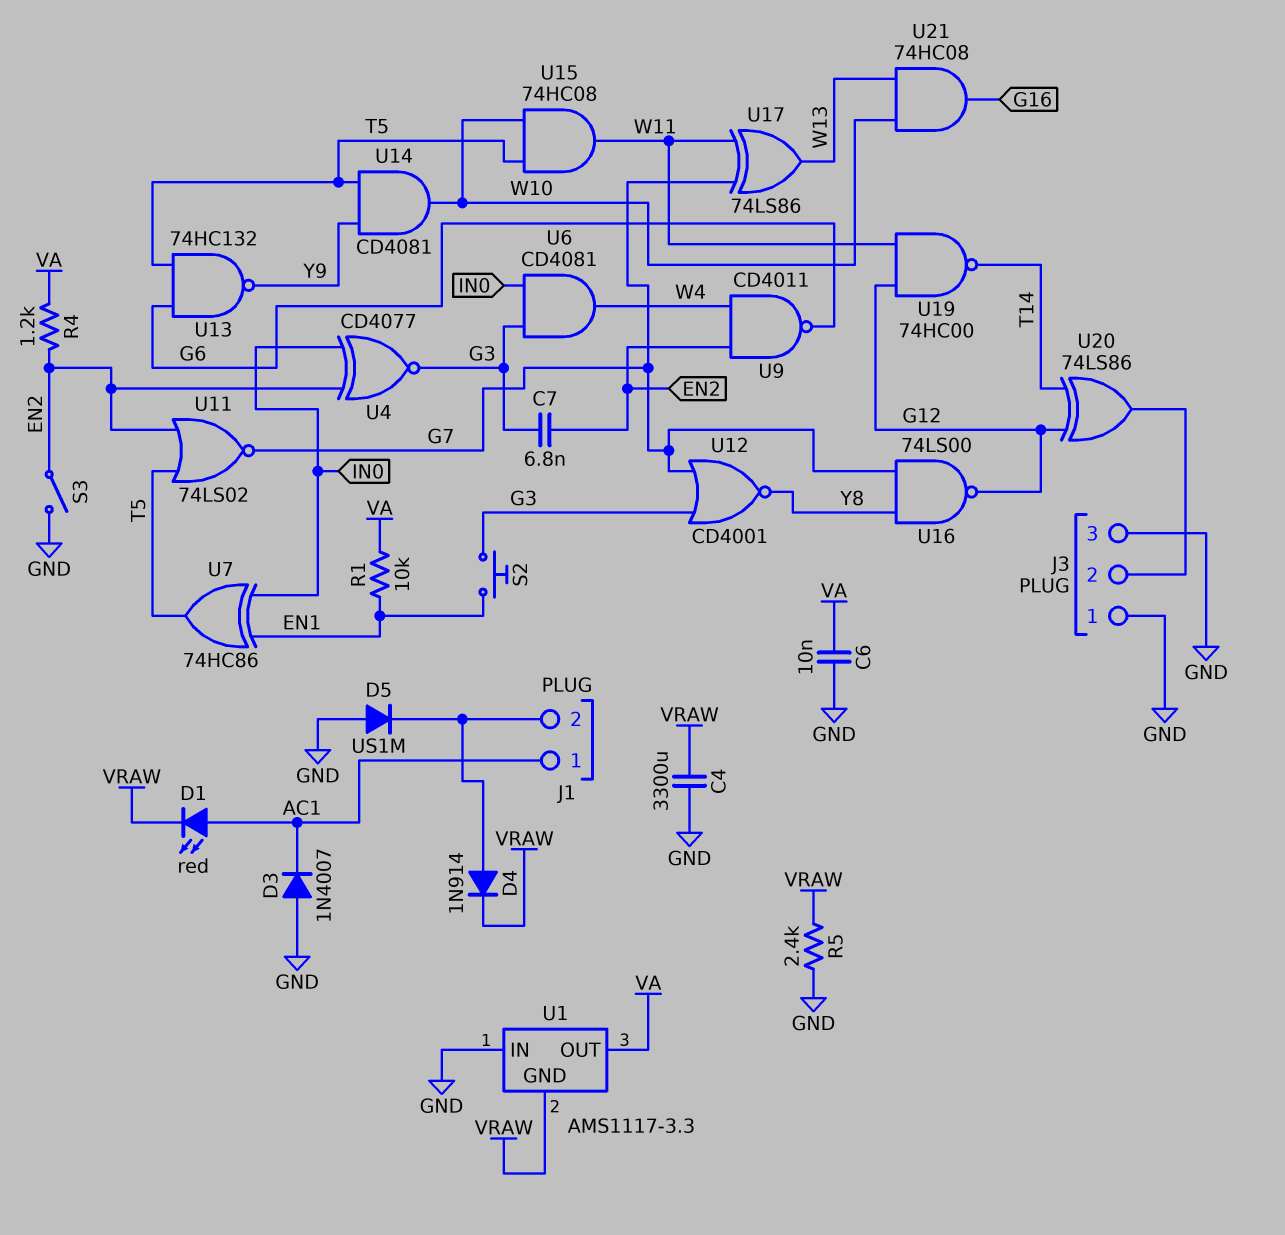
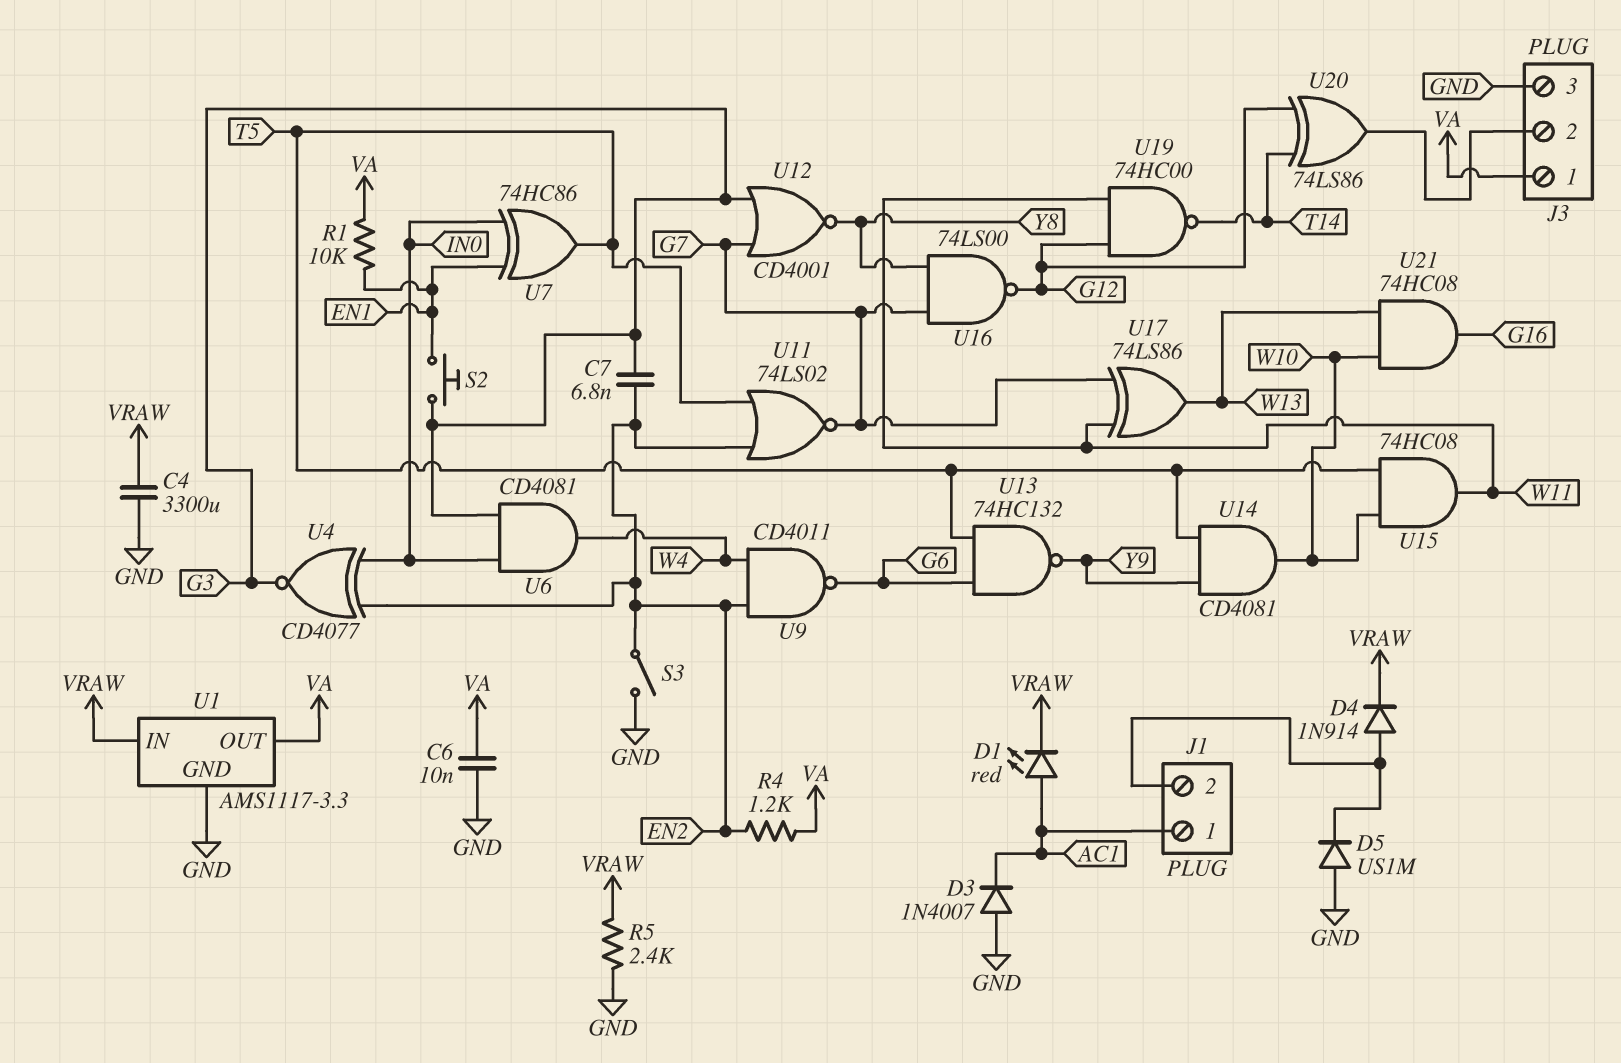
J3 pin 1: GND -> VA
U1 pin GND: VRAW -> GND
U1 pin IN: GND -> VRAW

